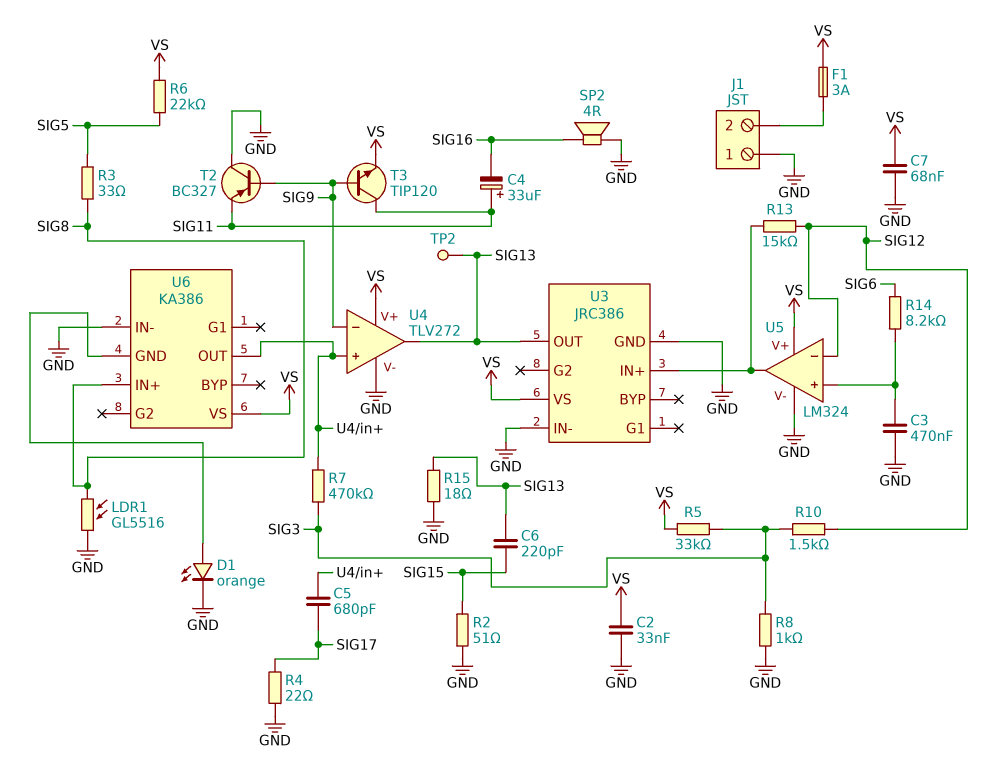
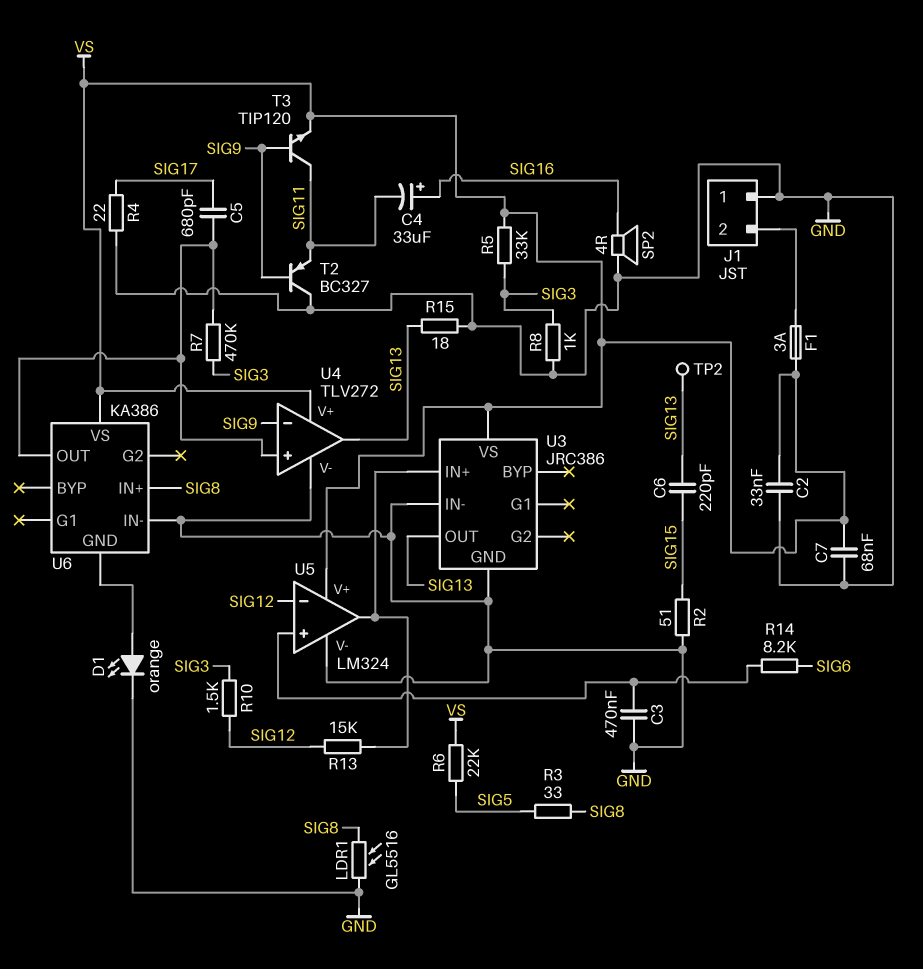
C4: 33uF (plus SIG11, minus SIG16) -> 33uF (plus SIG16, minus SIG11)

